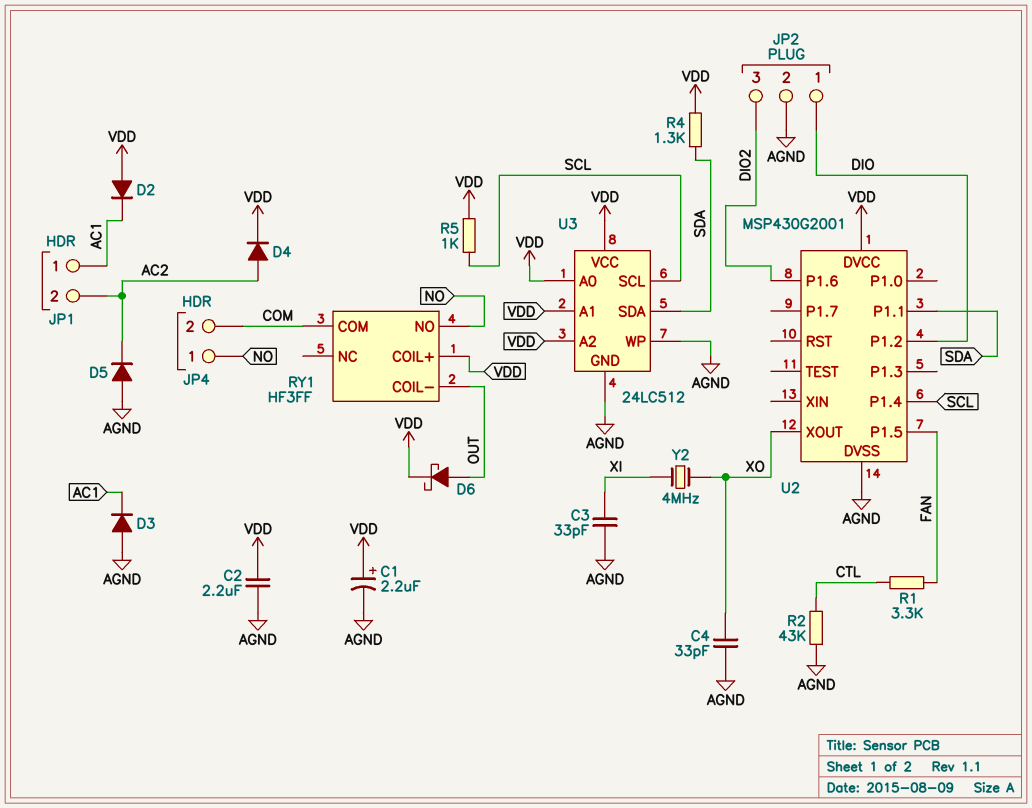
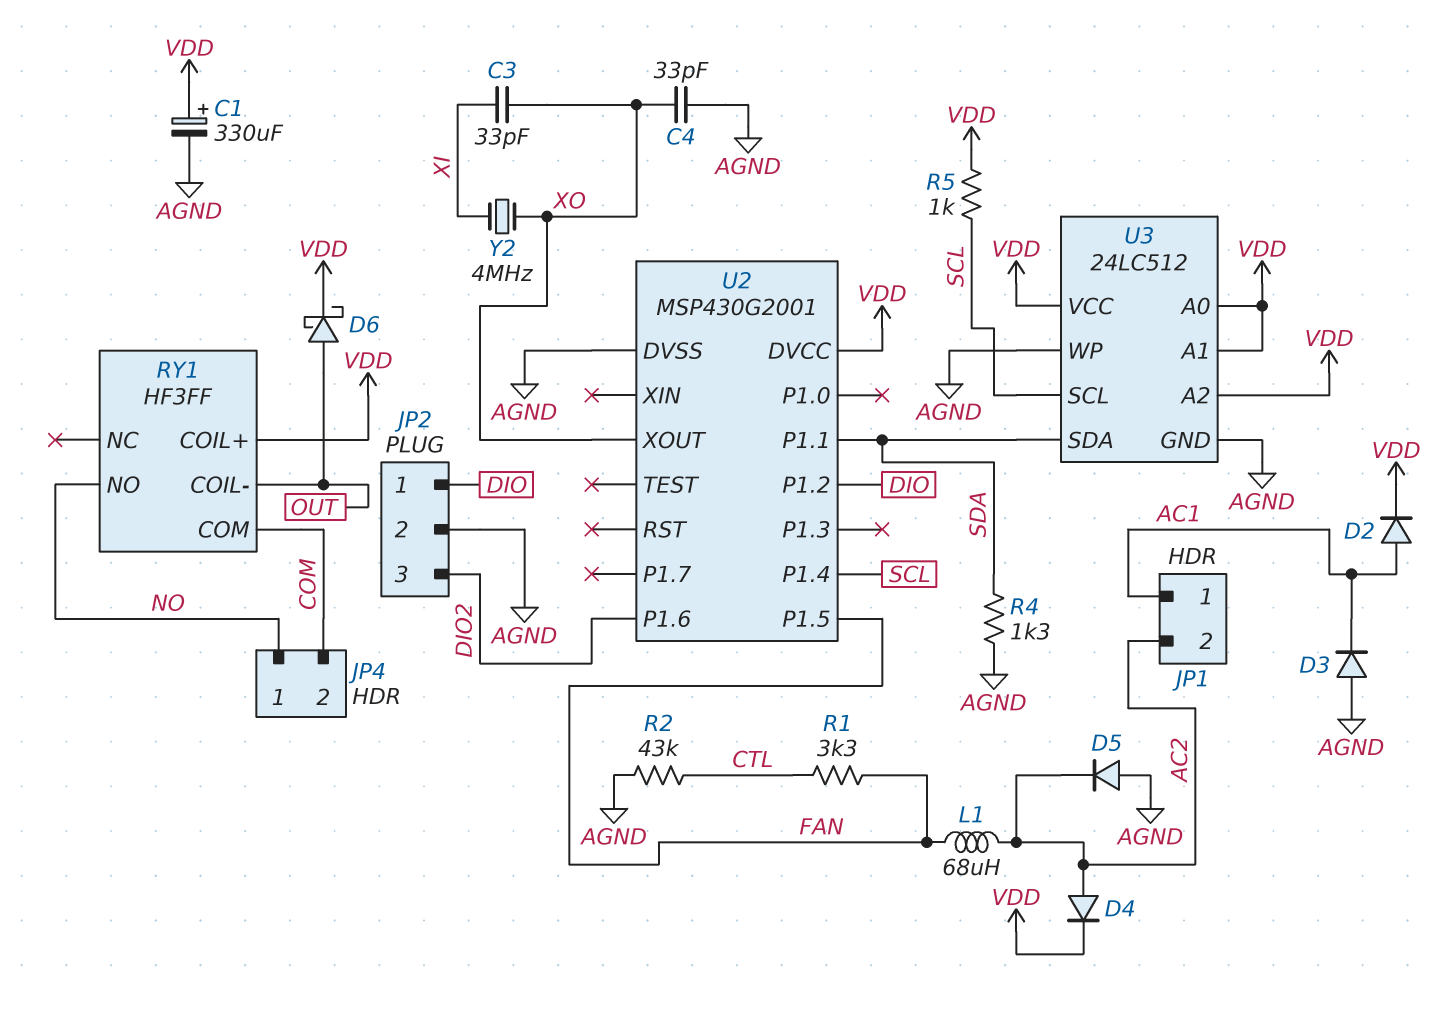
C1: 2.2uF (plus VDD, minus AGND) -> 330uF (plus VDD, minus AGND)
C2: 2.2uF (AGND, VDD) -> none
C3: 33pF (AGND, XI) -> 33pF (XI, XO)
D2: diode (A VDD, K AC1) -> diode (A AC1, K VDD)
L1: none -> 68uH (AC2, FAN)
R4: 1.3k (SDA, VDD) -> 1.3k (AGND, SDA)

